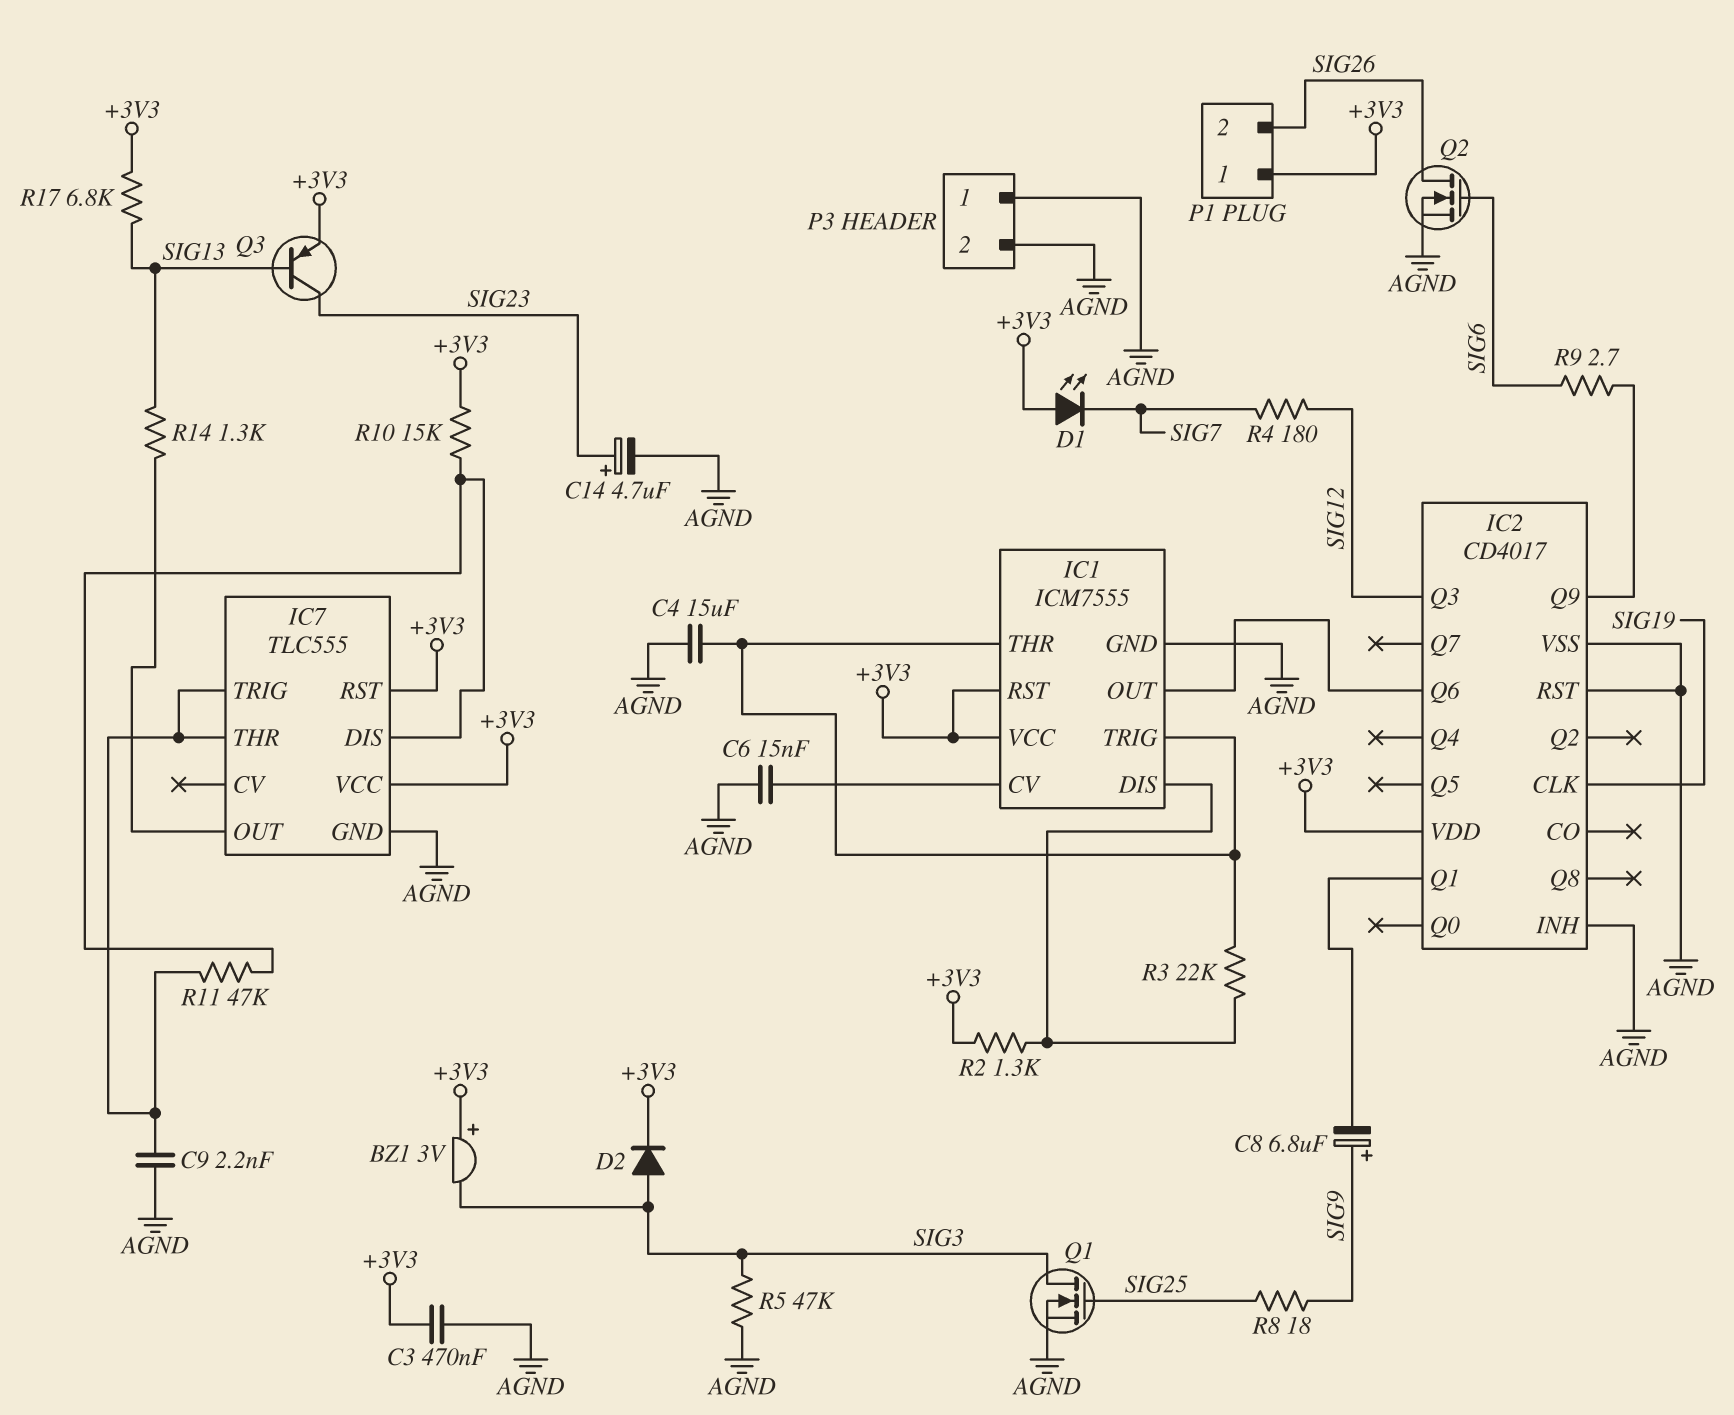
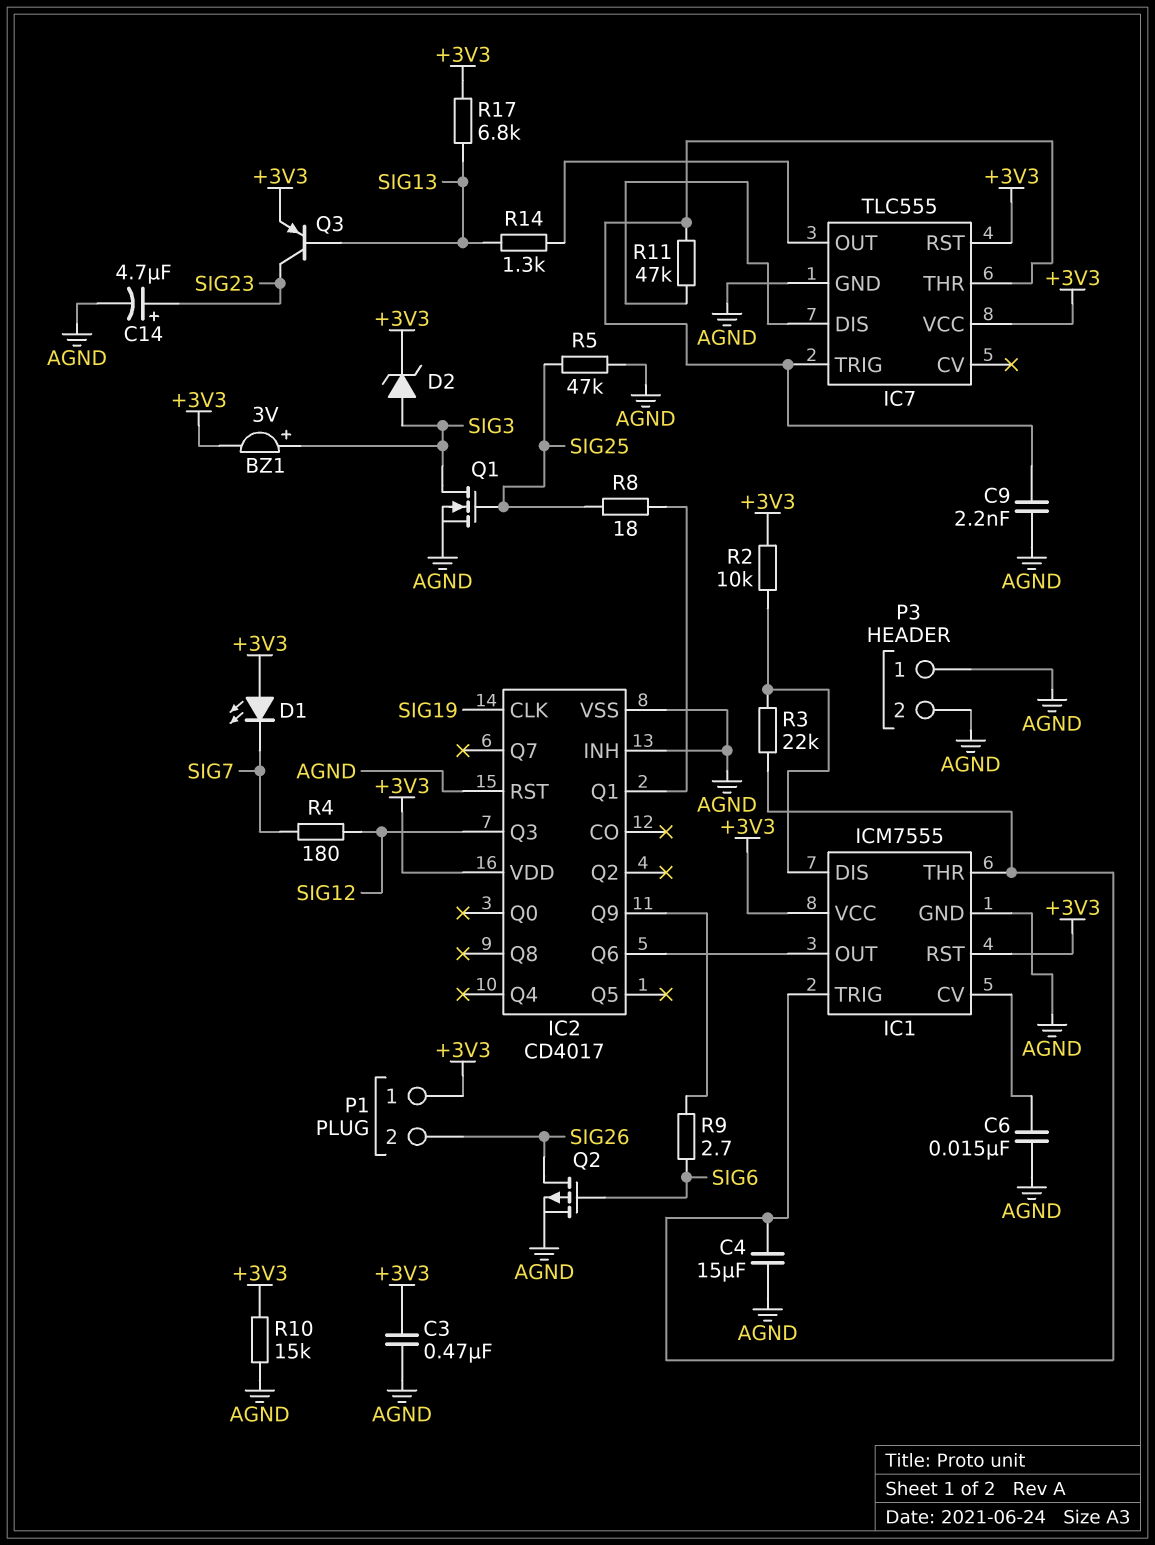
BZ1: buzzer 3V (plus +3V3, minus SIG3) -> buzzer 3V (plus SIG3, minus +3V3)
C8: 6.8uF (plus SIG9, minus IC2/Q1) -> none
D2: diode (A SIG3, K +3V3) -> zener (A SIG3, K +3V3)
Q2: NMOS (G SIG6, D SIG26, S AGND) -> PMOS (G SIG6, D SIG26, S AGND)
R2: 1.3k (+3V3, IC1/DIS) -> 10k (+3V3, IC1/DIS)
R5: 47k (AGND, SIG3) -> 47k (AGND, SIG25)
R8: 18 (SIG9, SIG25) -> 18 (IC2/Q1, SIG25)
R10: 15k (+3V3, IC7/DIS) -> 15k (+3V3, AGND)

